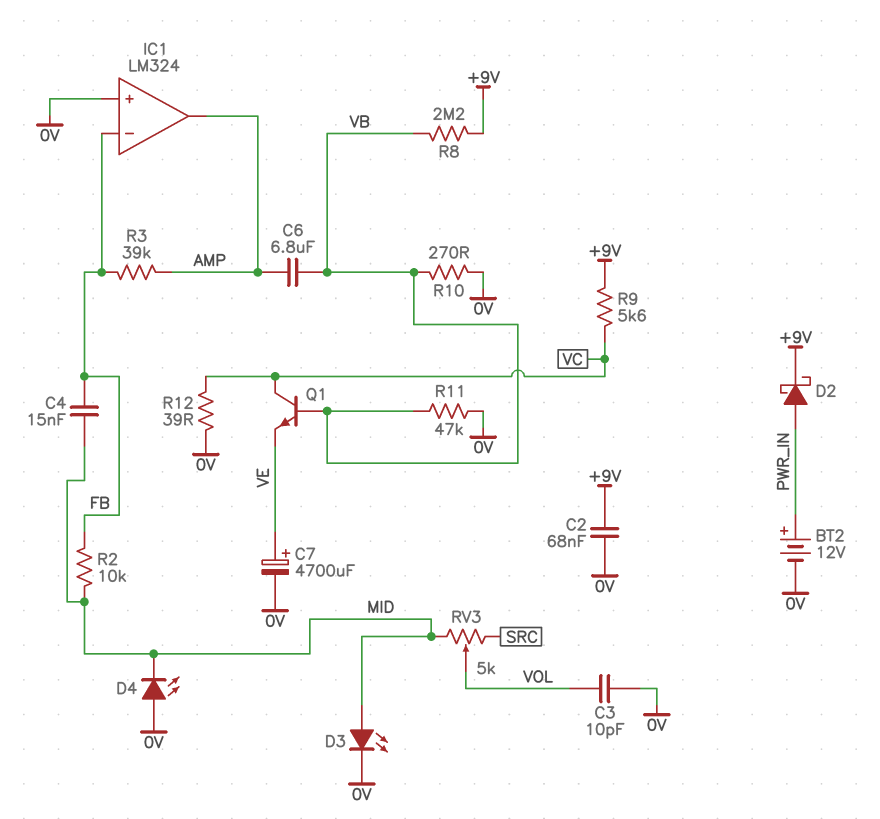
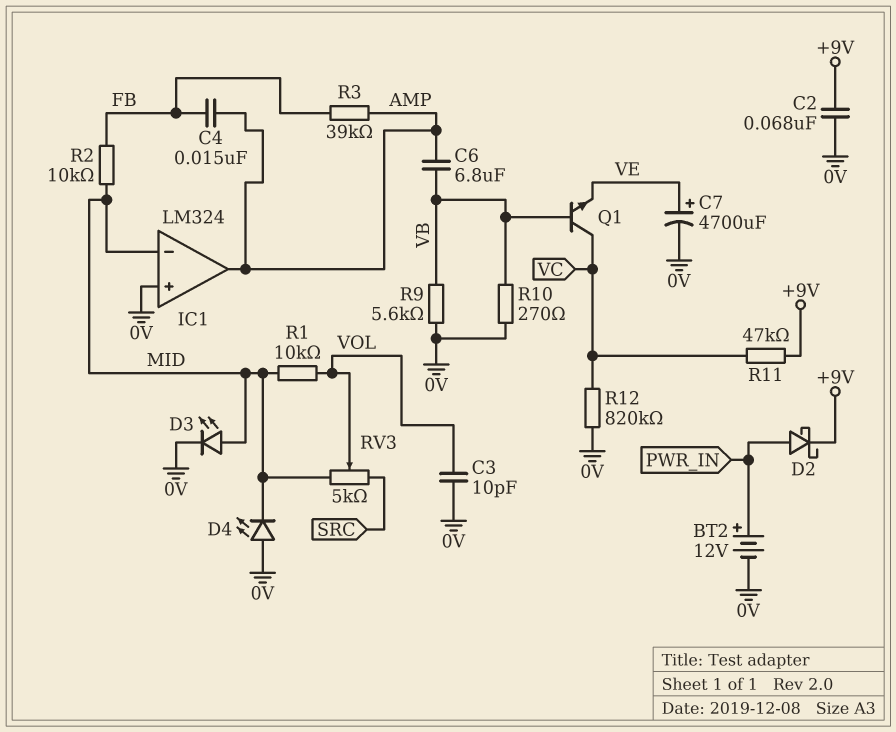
C4: 15nF (FB, MID) -> 15nF (AMP, FB)
IC1 pin in-: FB -> MID
R1: none -> 10k (MID, VOL)
R8: 2.2M (+9V, VB) -> none
R9: 5.6k (+9V, VC) -> 5.6k (0V, VB)
R11: 47k (0V, VB) -> 47k (+9V, VC)
R12: 39 (0V, VC) -> 820k (0V, VC)

